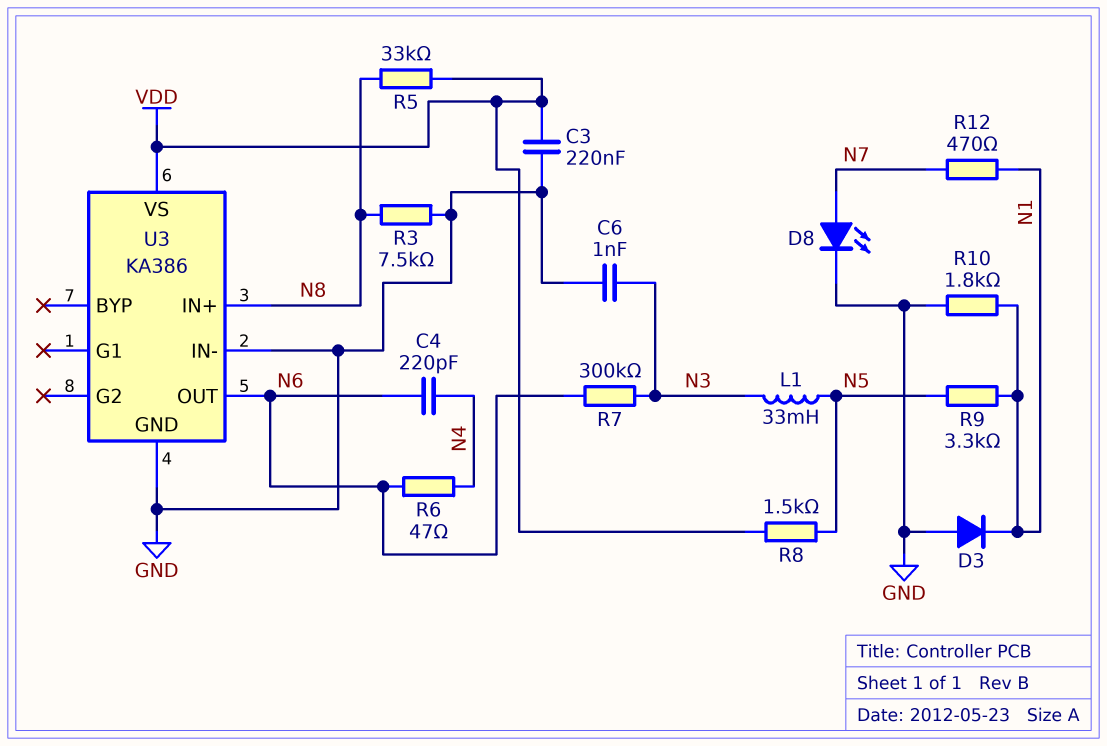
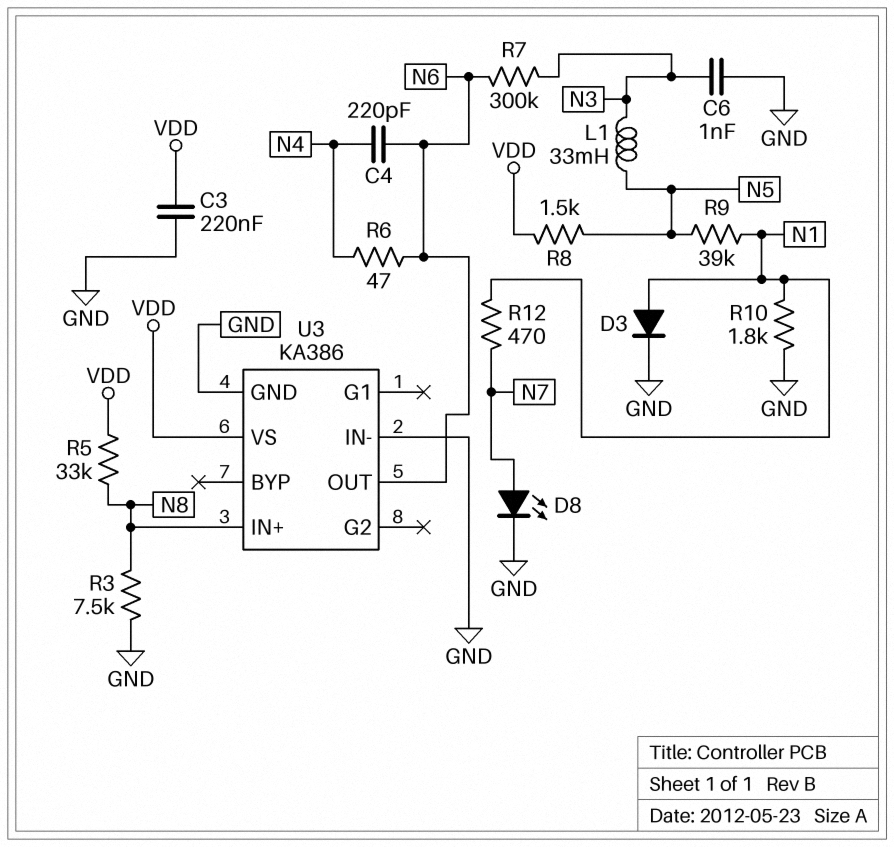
D3: diode (A GND, K N1) -> diode (A N1, K GND)
R9: 3.3k (N1, N5) -> 39k (N1, N5)

